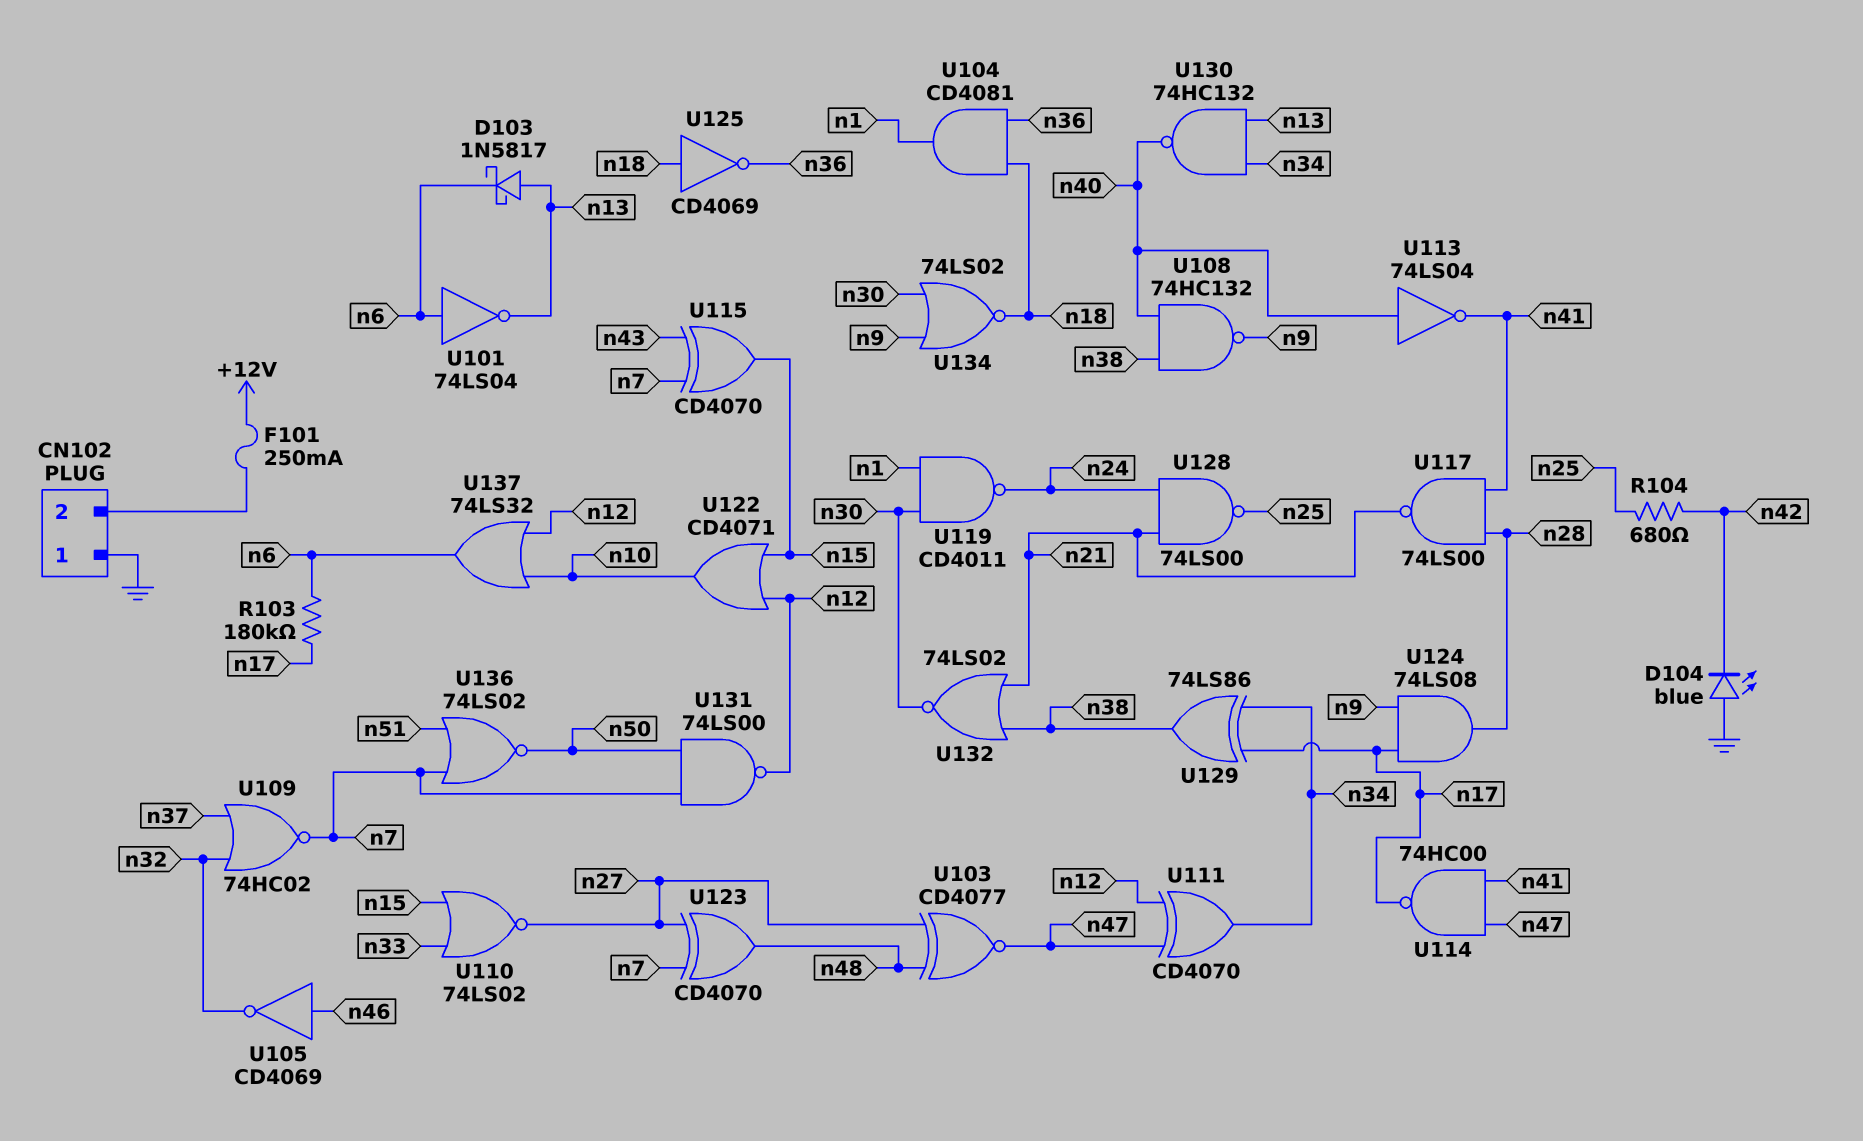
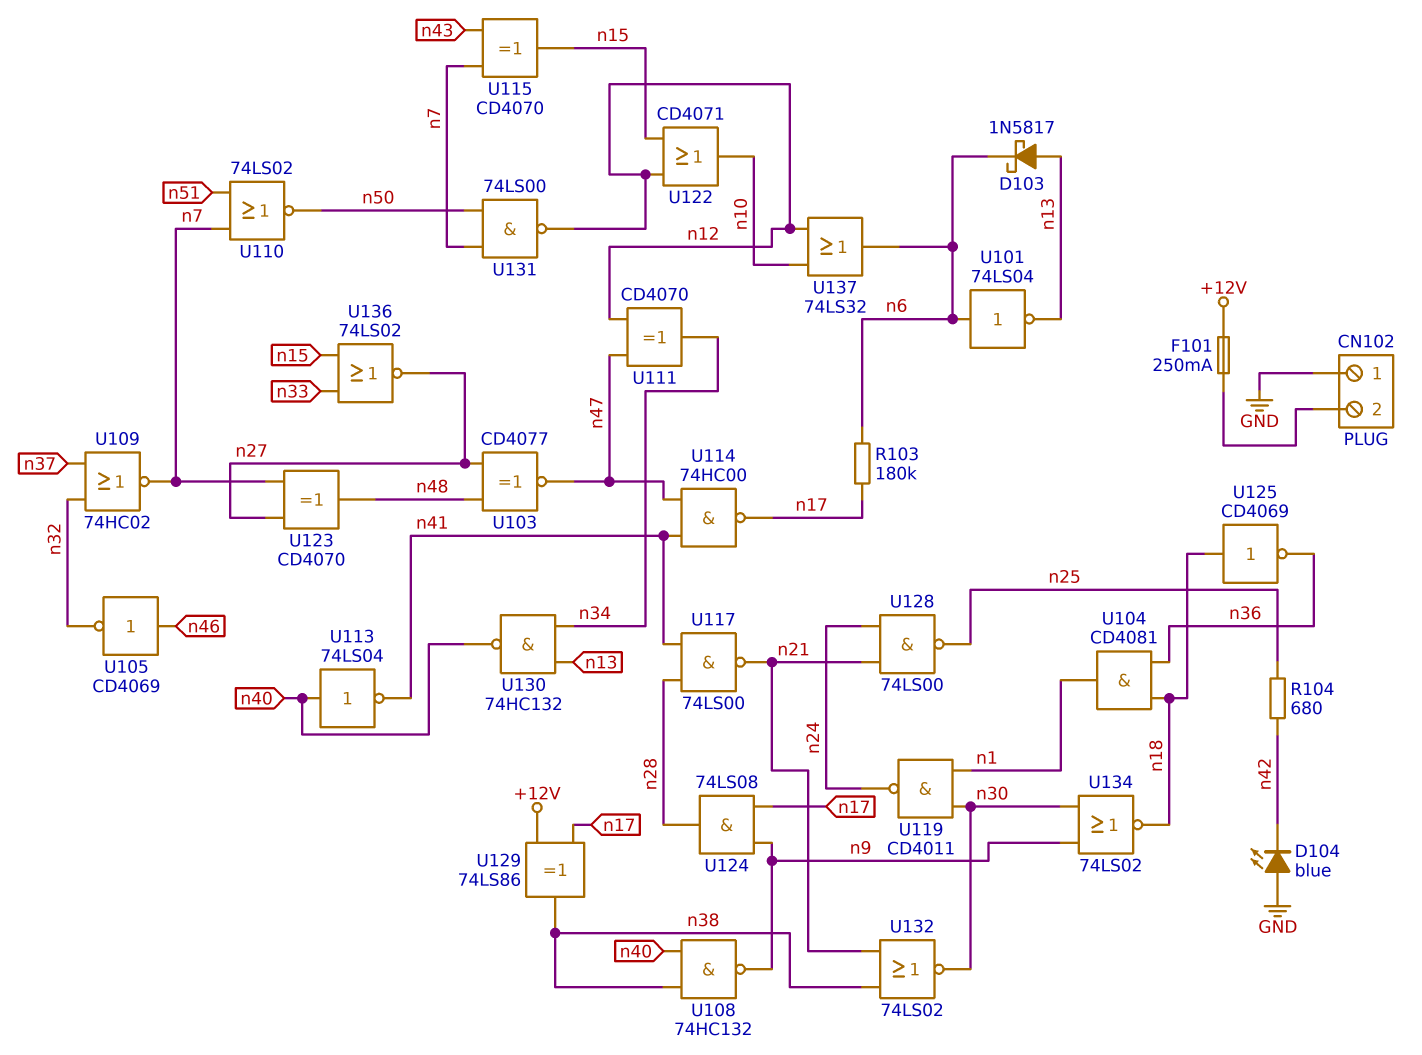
U110: NOR 74LS02 (in n15, in n33, out n27) -> NOR 74LS02 (in n7, in n51, out n50)
U129: XOR 74LS86 (in n17, in n34, out n38) -> XOR 74LS86 (in +12V, in n17, out n38)
U136: NOR 74LS02 (in n7, in n51, out n50) -> NOR 74LS02 (in n15, in n33, out n27)

